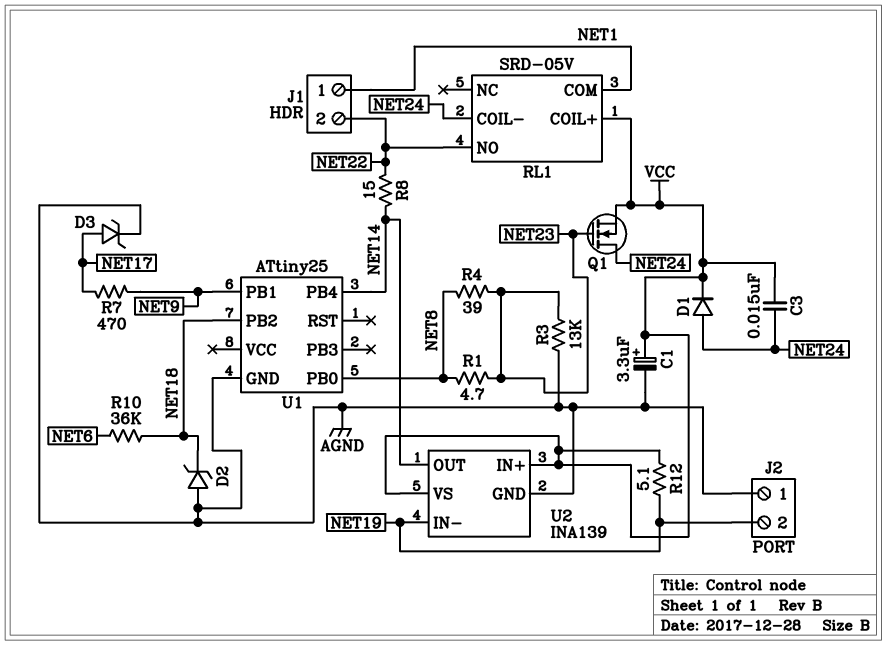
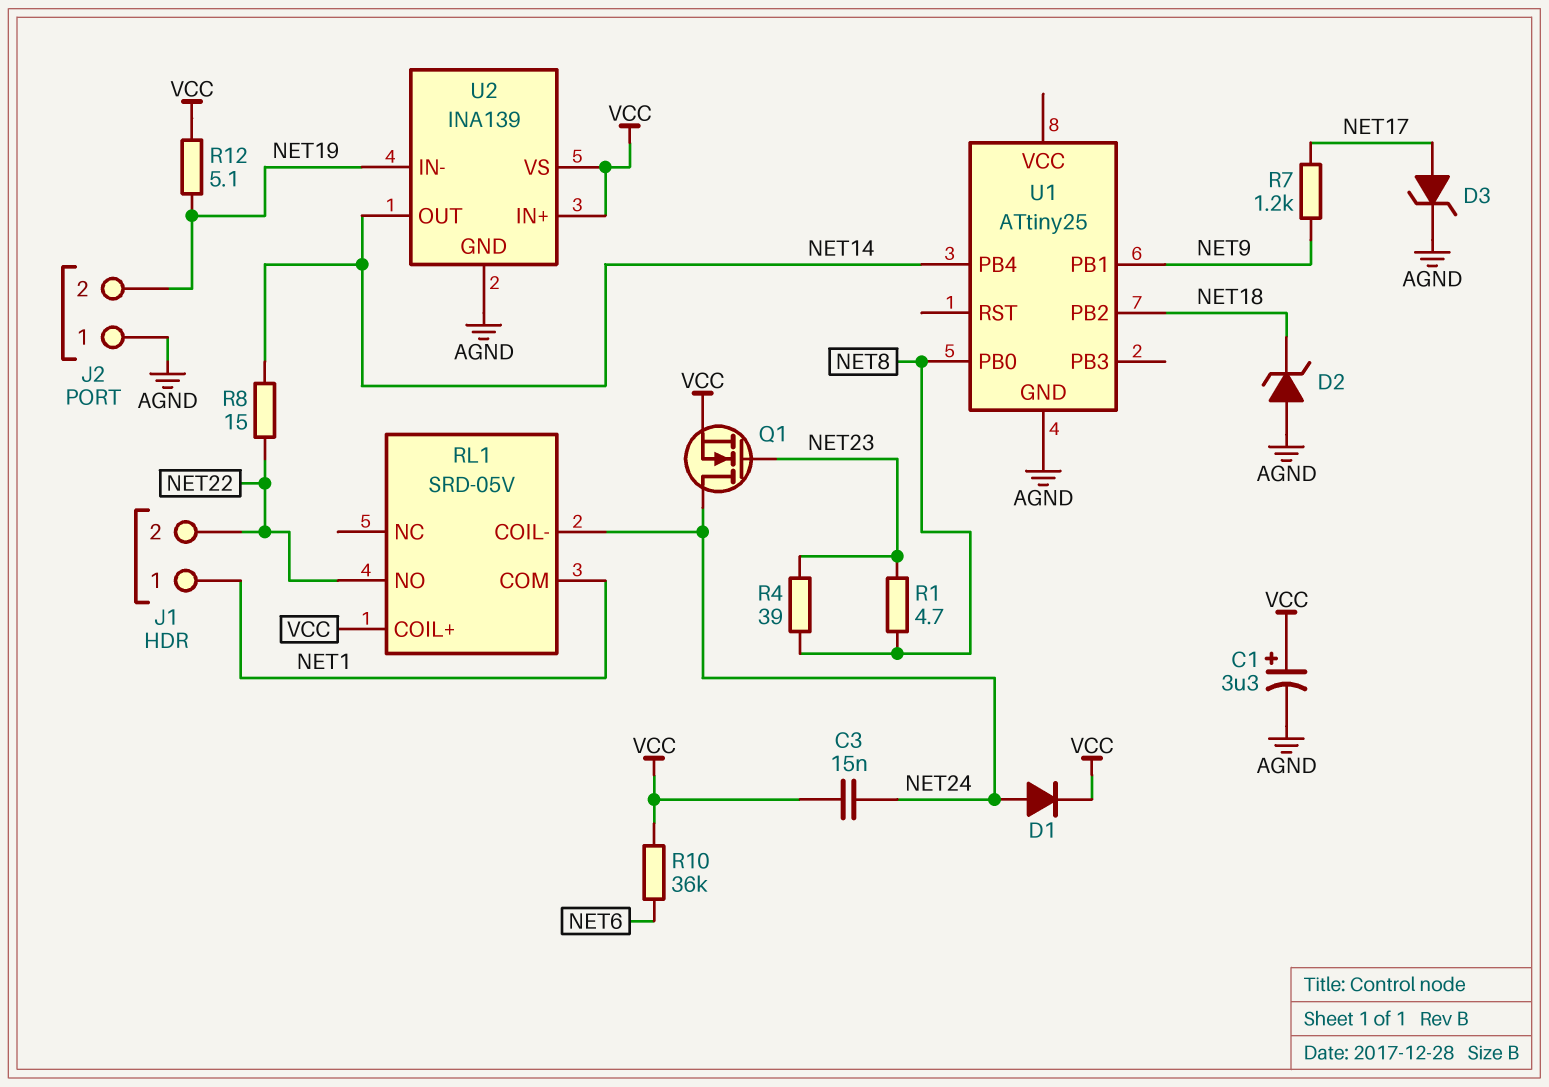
R3: 13k (AGND, NET23) -> none
R7: 470 (NET9, NET17) -> 1.2k (NET9, NET17)
R10: 36k (NET6, NET18) -> 36k (NET6, VCC)

